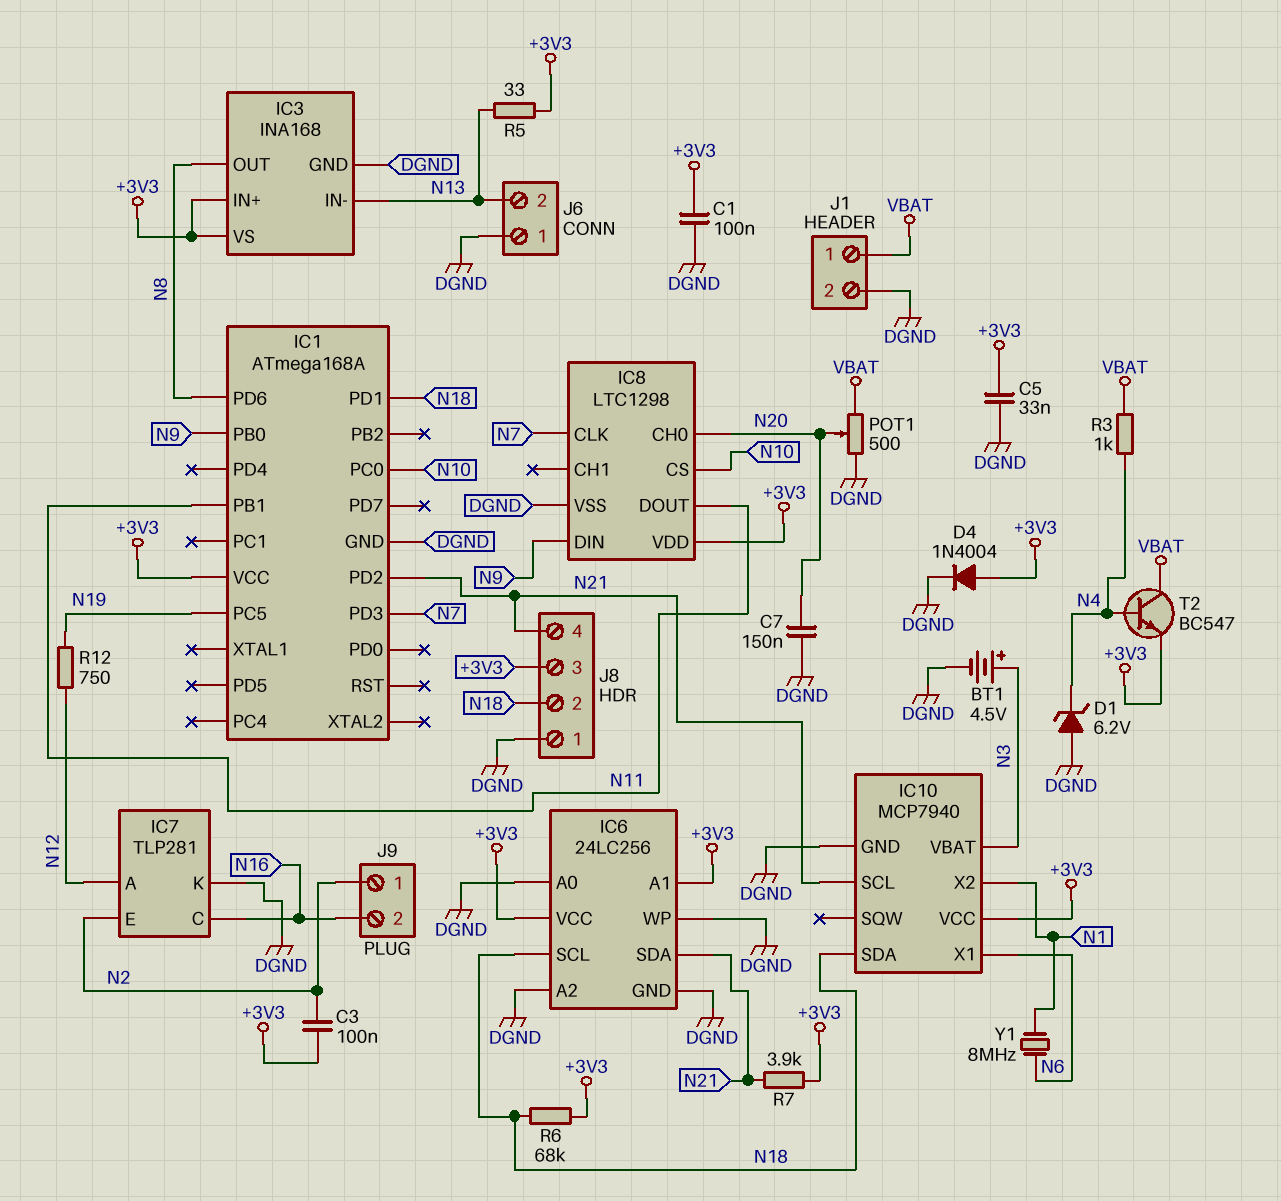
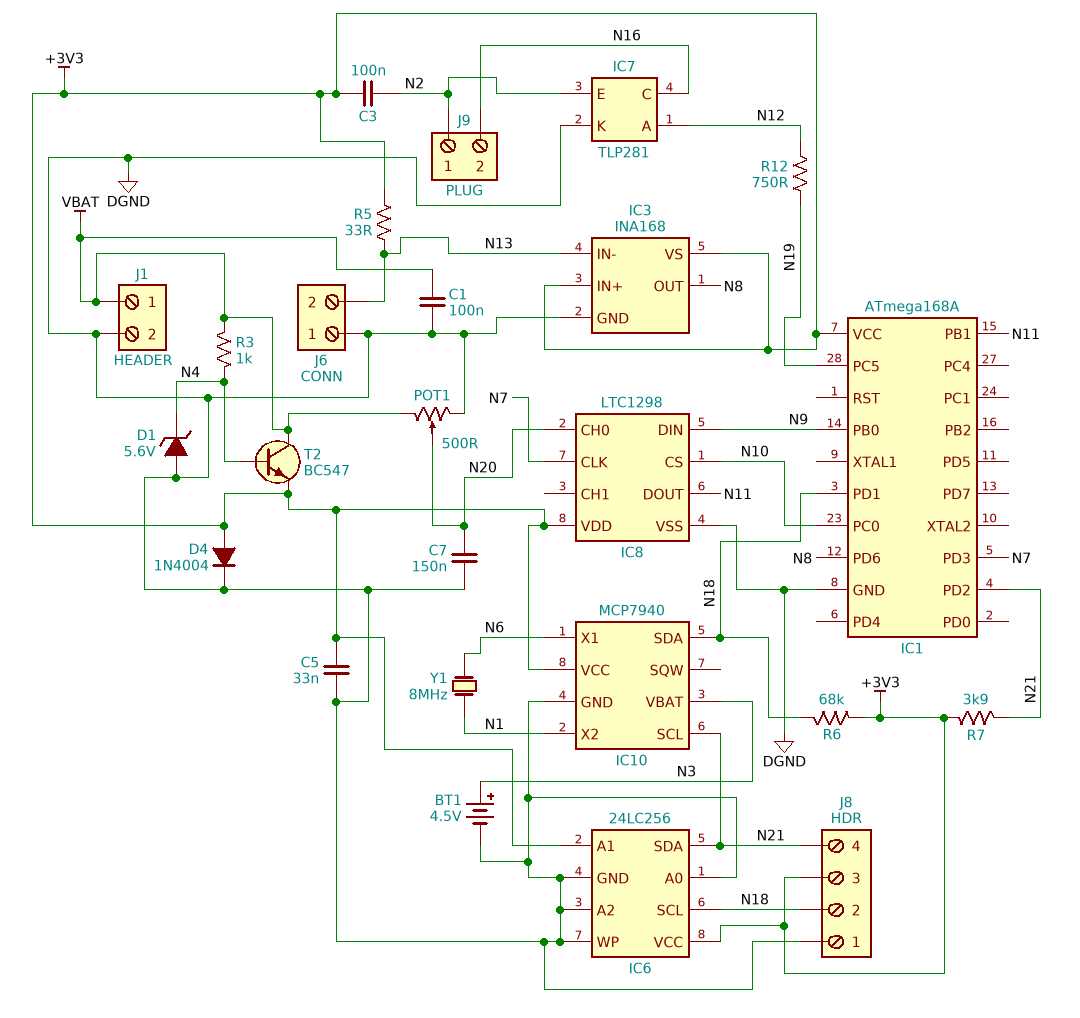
C1: 100nF (+3V3, DGND) -> 100nF (DGND, VBAT)
D1: zener 6.2V (A DGND, K N4) -> zener 5.6V (A DGND, K N4)

